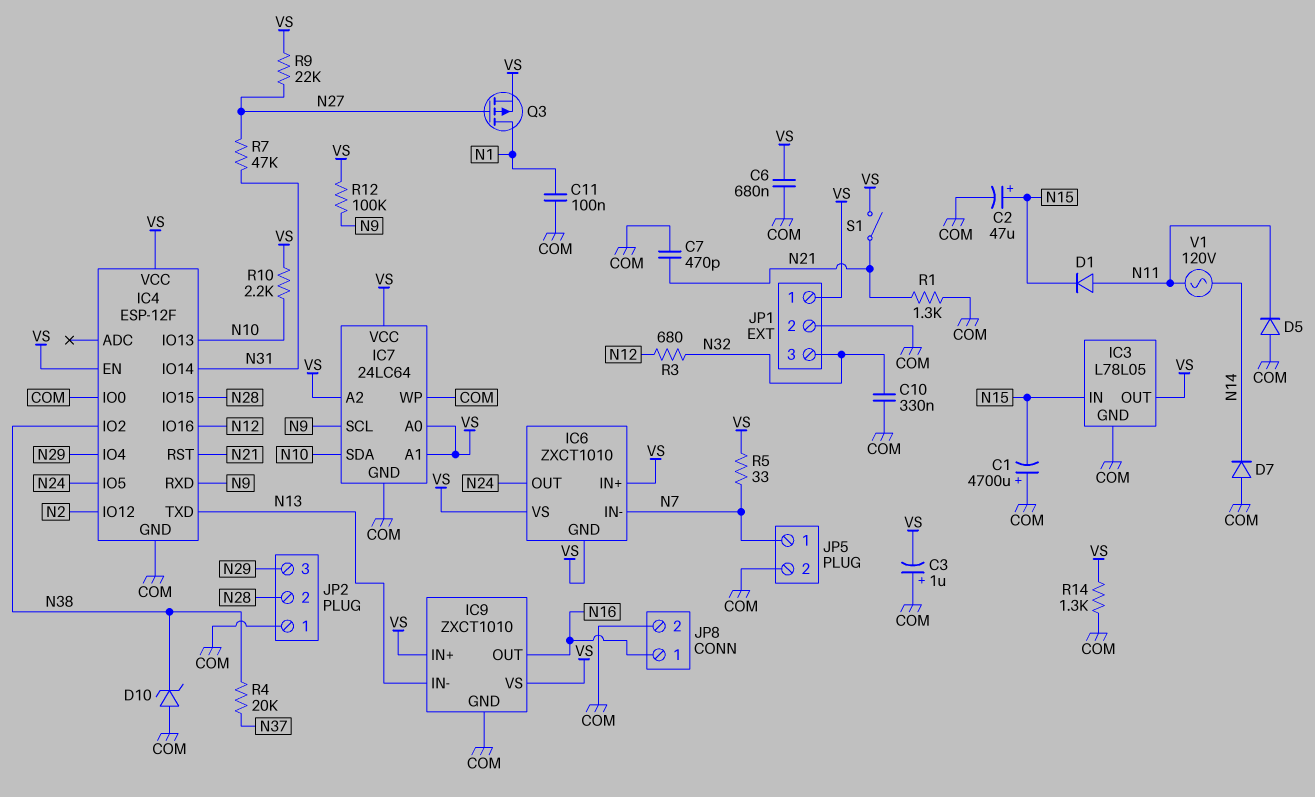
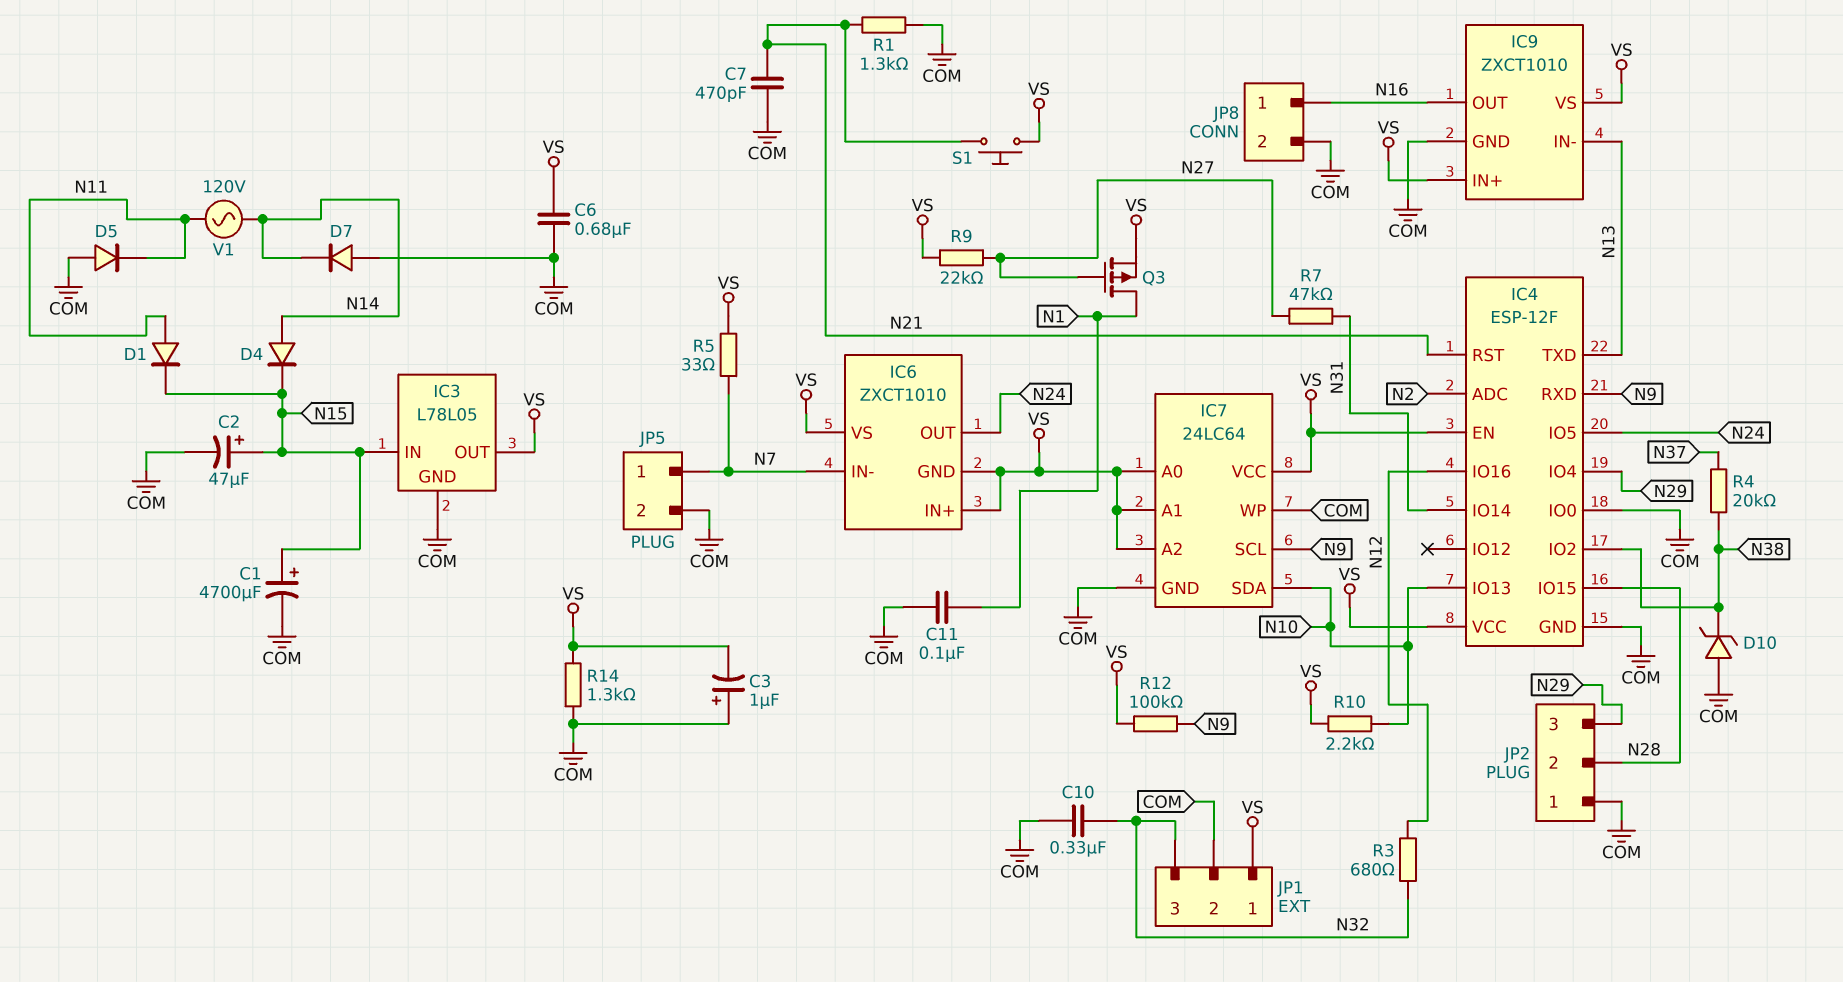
C1: 4700uF (plus COM, minus N15) -> 4700uF (plus N15, minus COM)
D4: none -> diode (A N14, K N15)
IC4 pin ADC: none -> N2
IC4 pin IO12: N2 -> none
S1: switch (N21, VS) -> button (N21, VS)

